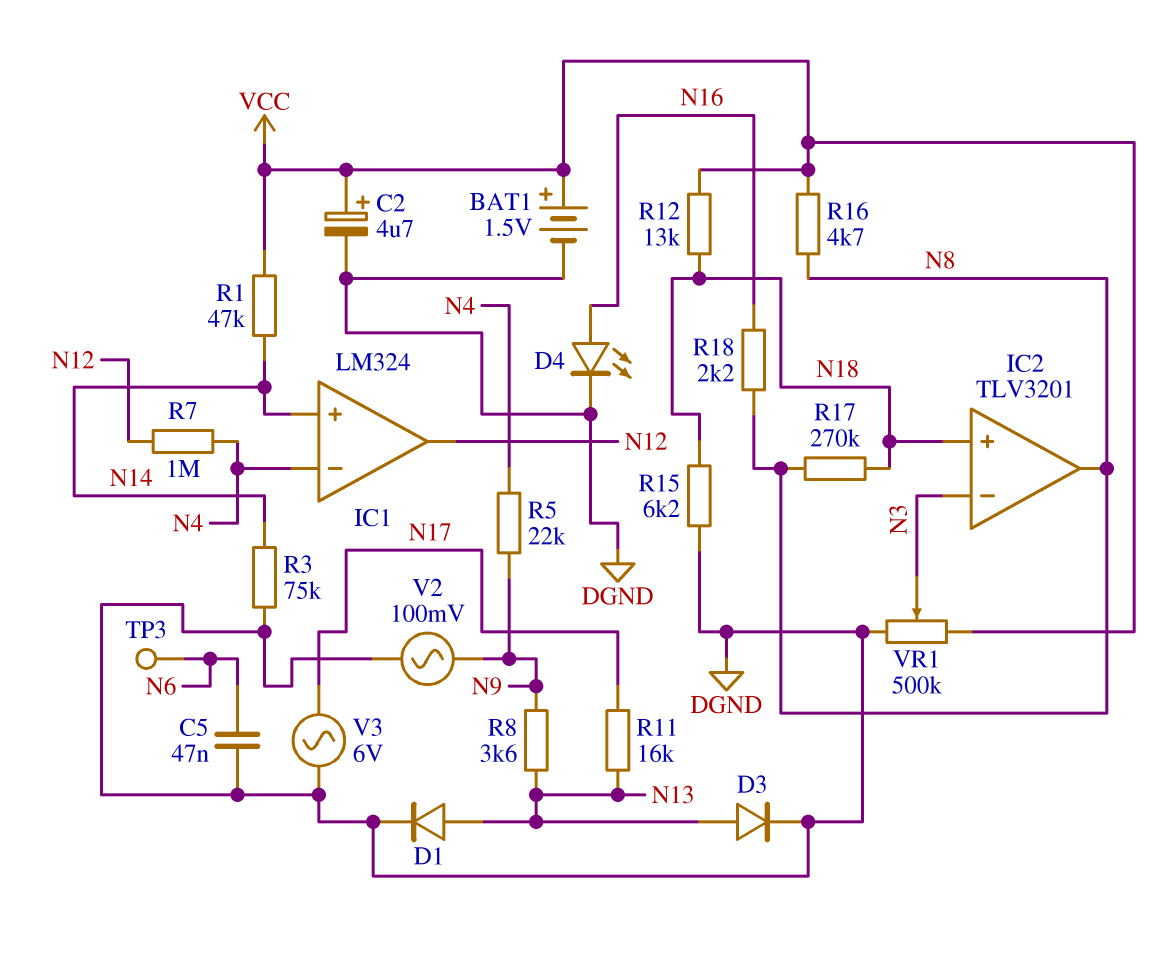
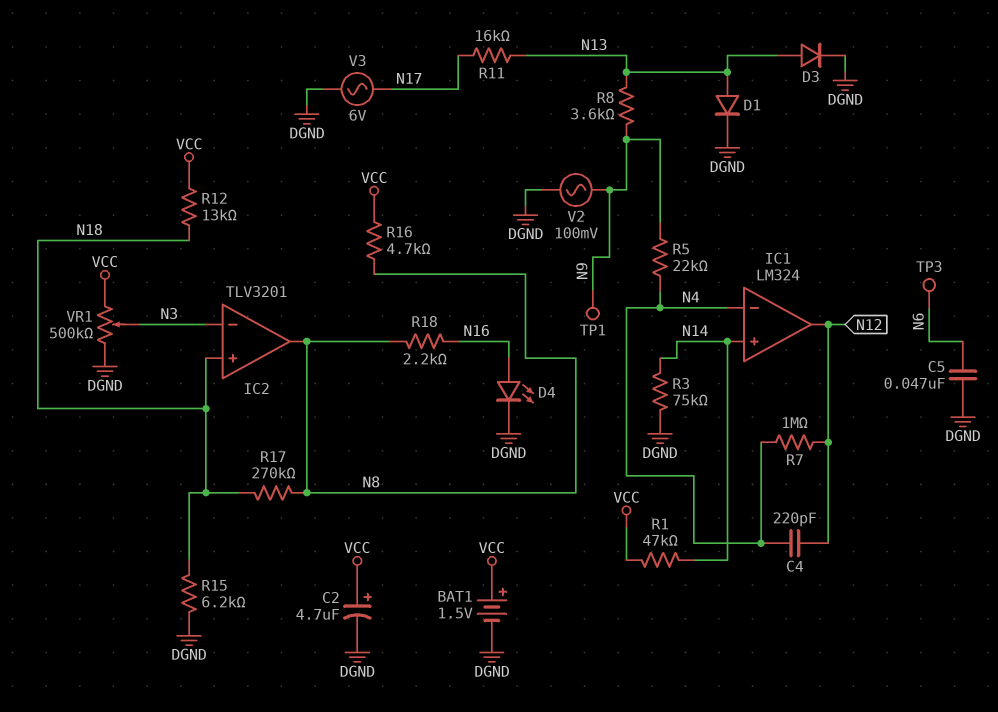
C4: none -> 220pF (N4, N12)
TP1: none -> test point (N9)

